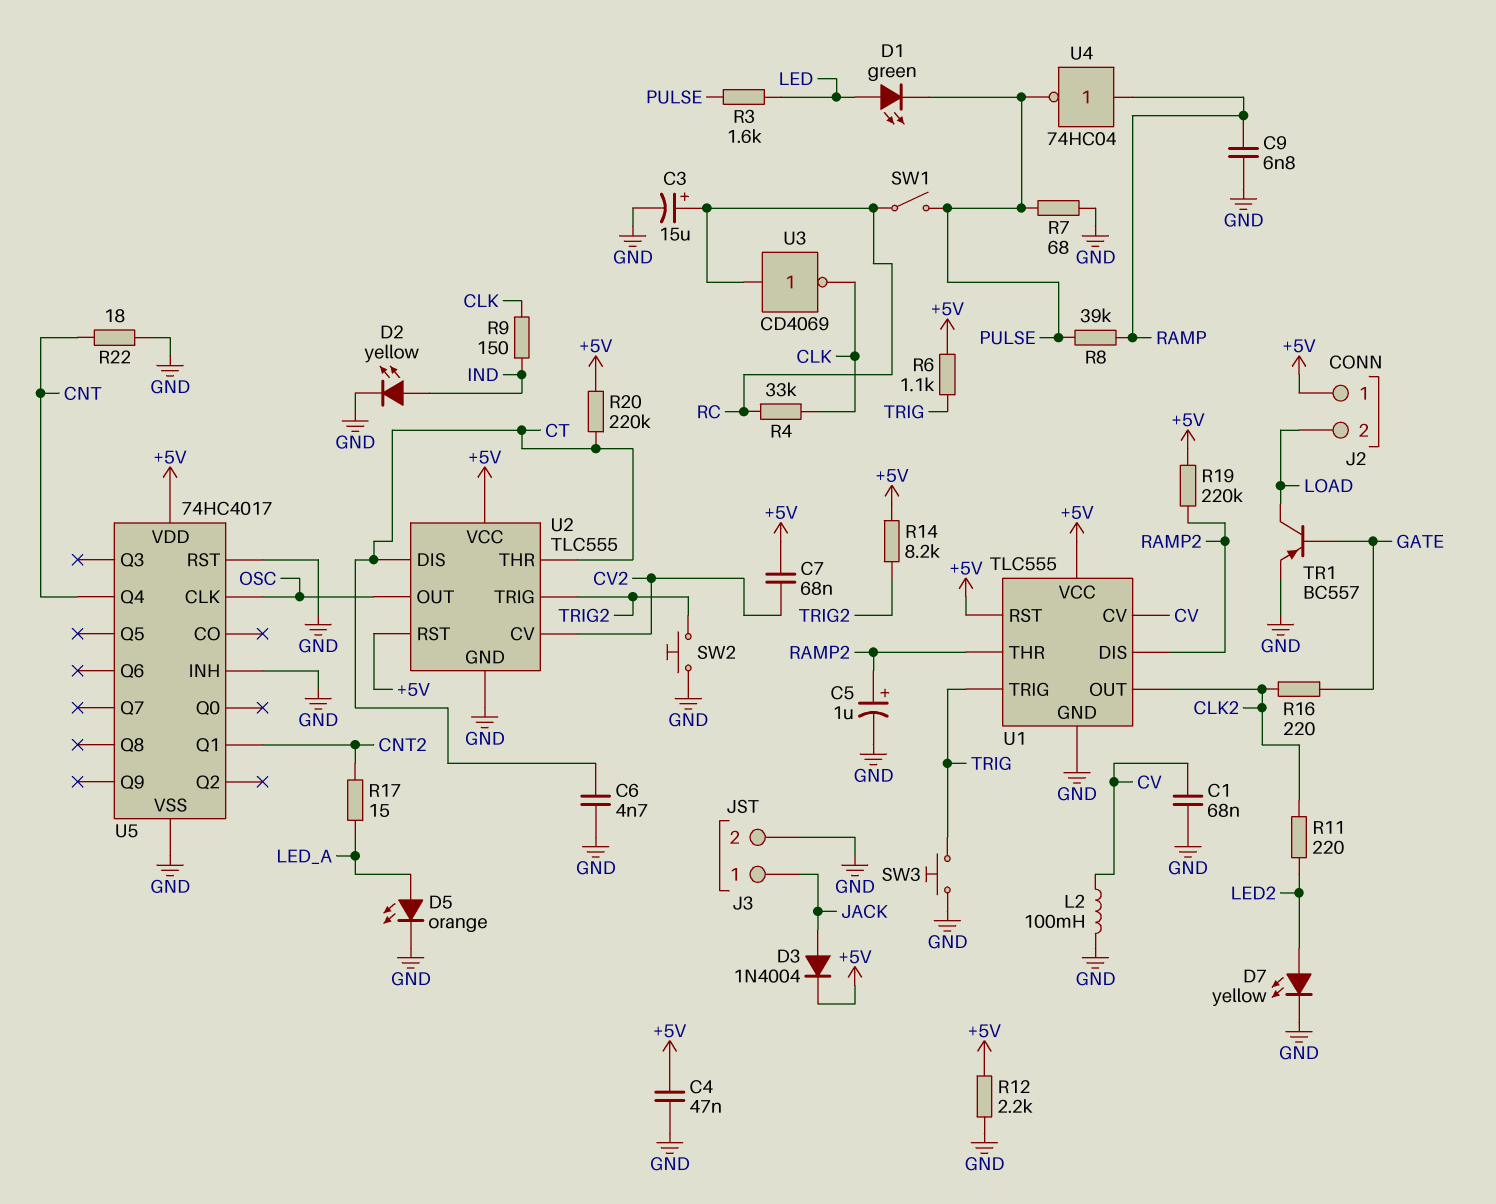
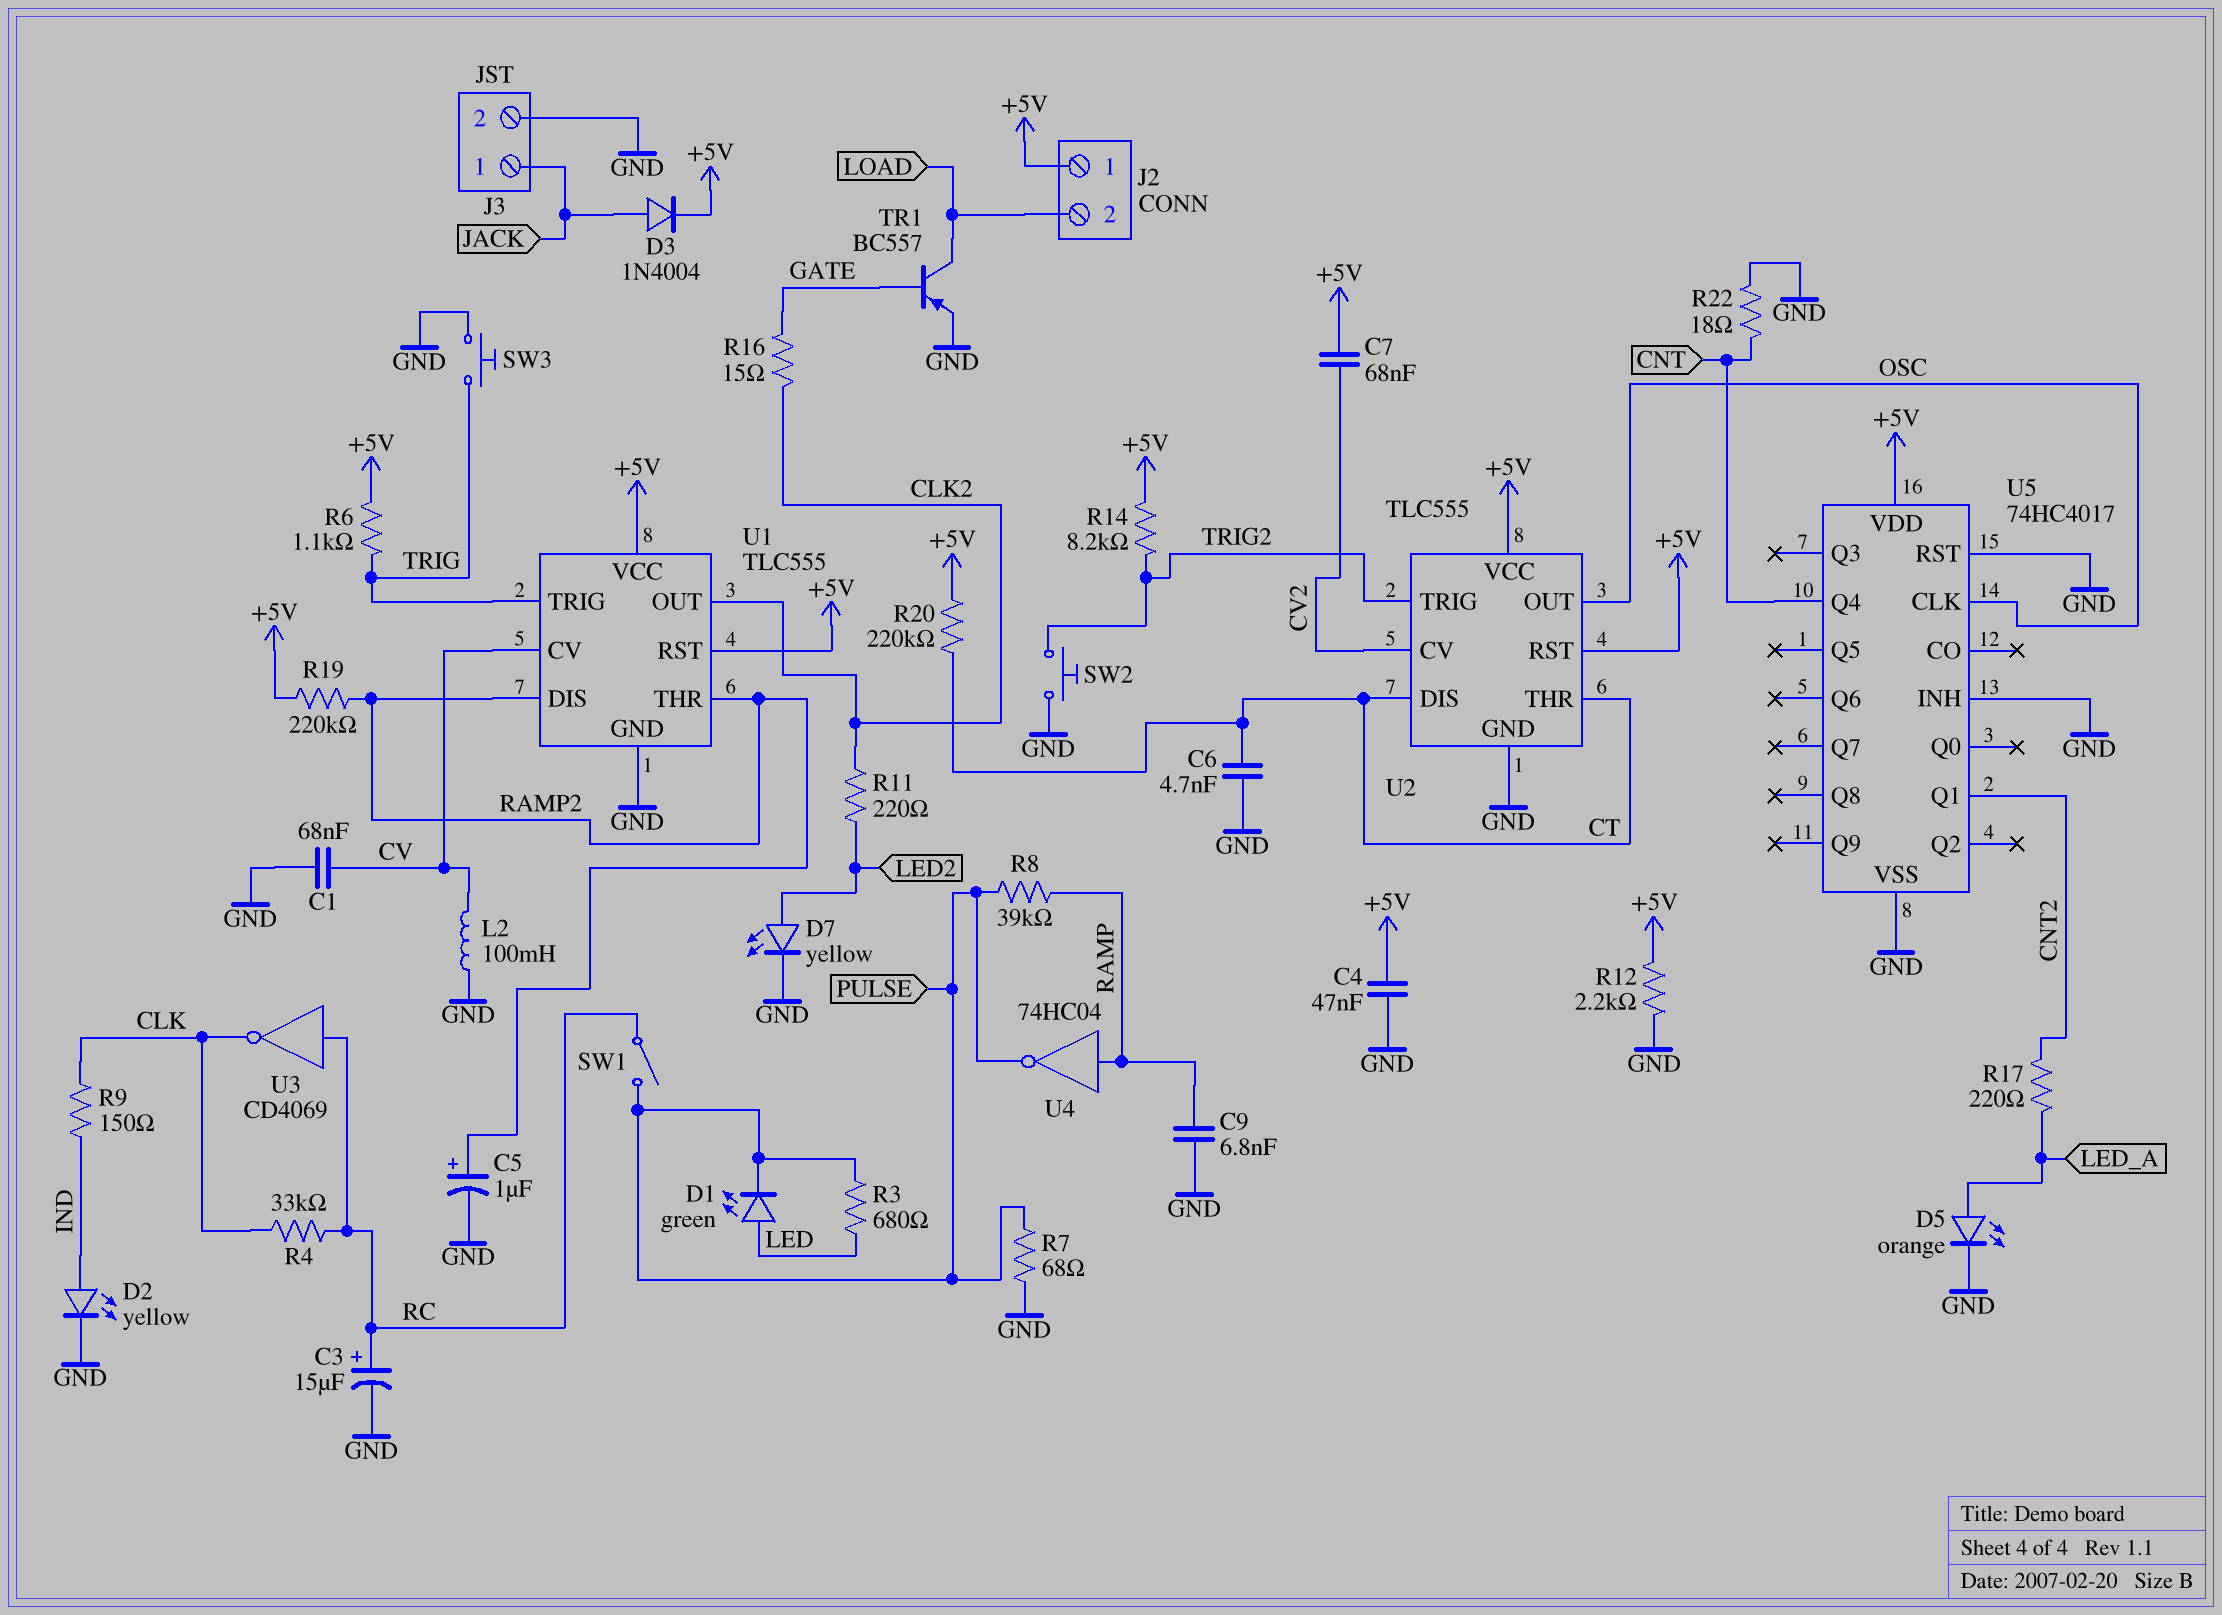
R3: 1.6k (LED, PULSE) -> 680 (LED, PULSE)
R16: 220 (CLK2, GATE) -> 15 (CLK2, GATE)
R17: 15 (CNT2, LED_A) -> 220 (CNT2, LED_A)

